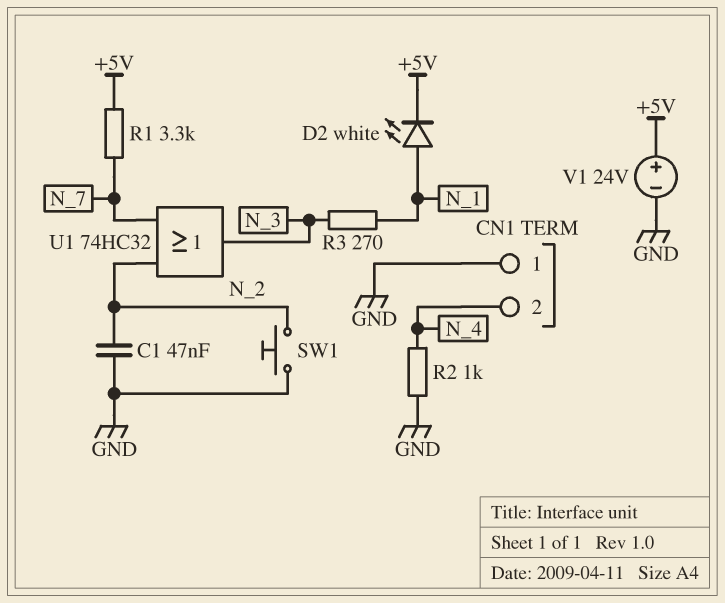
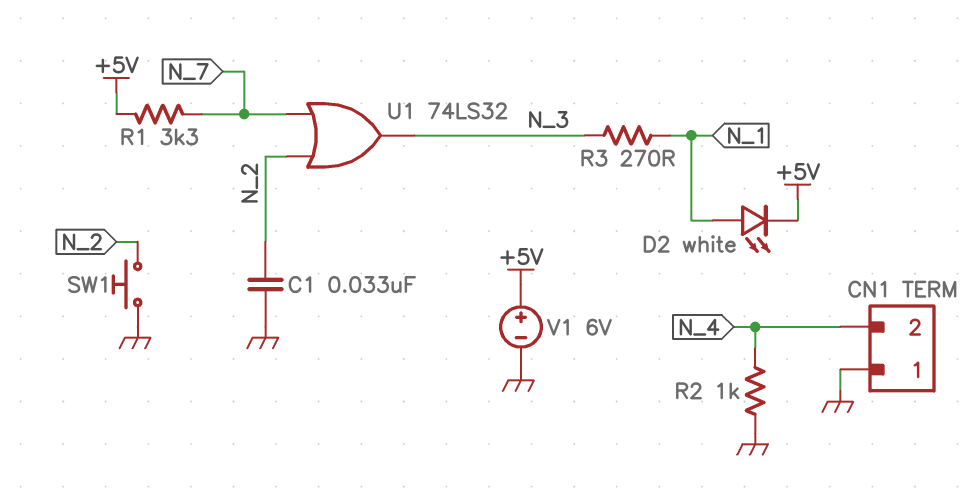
C1: 47nF (GND, N_2) -> 33nF (GND, N_2)
U1: OR 74HC32 (in N_2, in N_7, out N_3) -> OR 74LS32 (in N_2, in N_7, out N_3)
V1: 24V (plus +5V, minus GND) -> 6V (plus +5V, minus GND)

